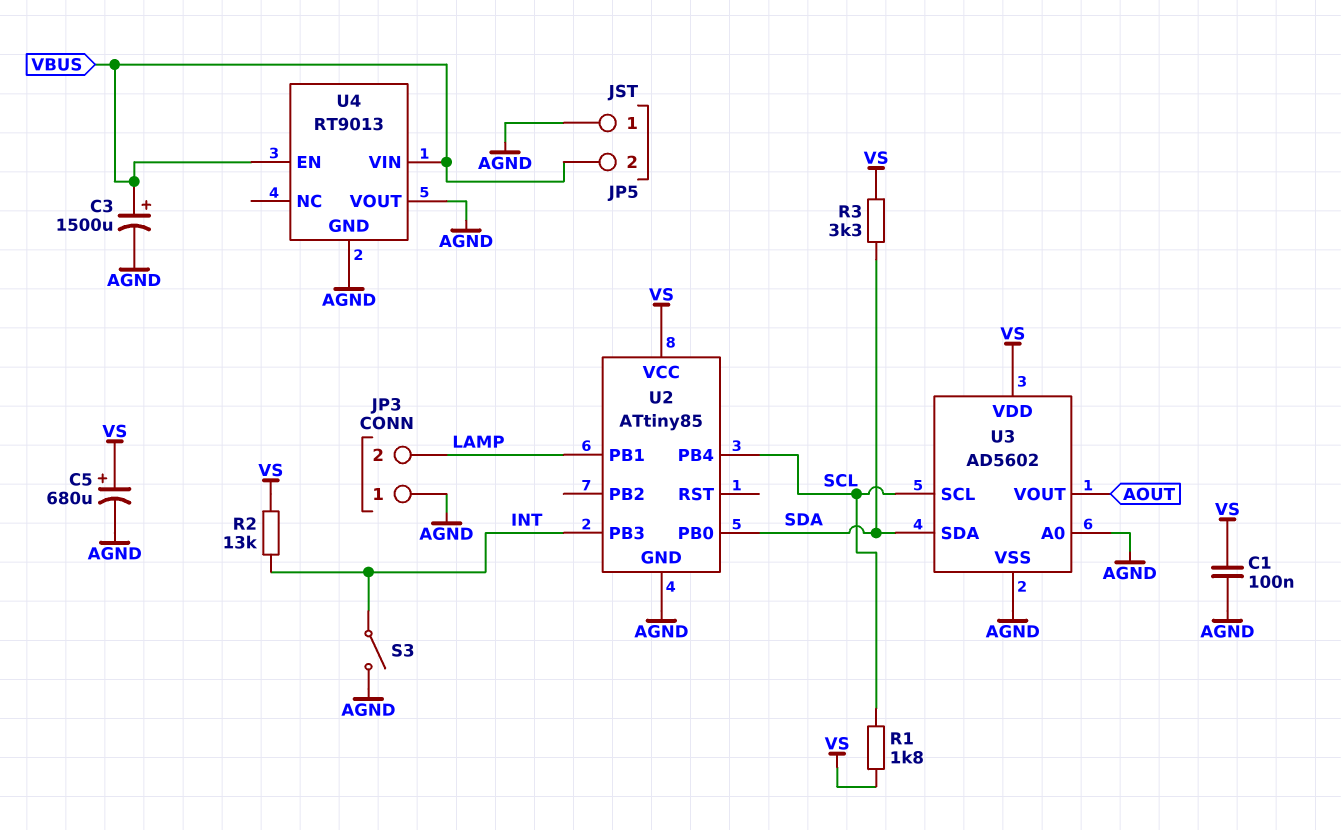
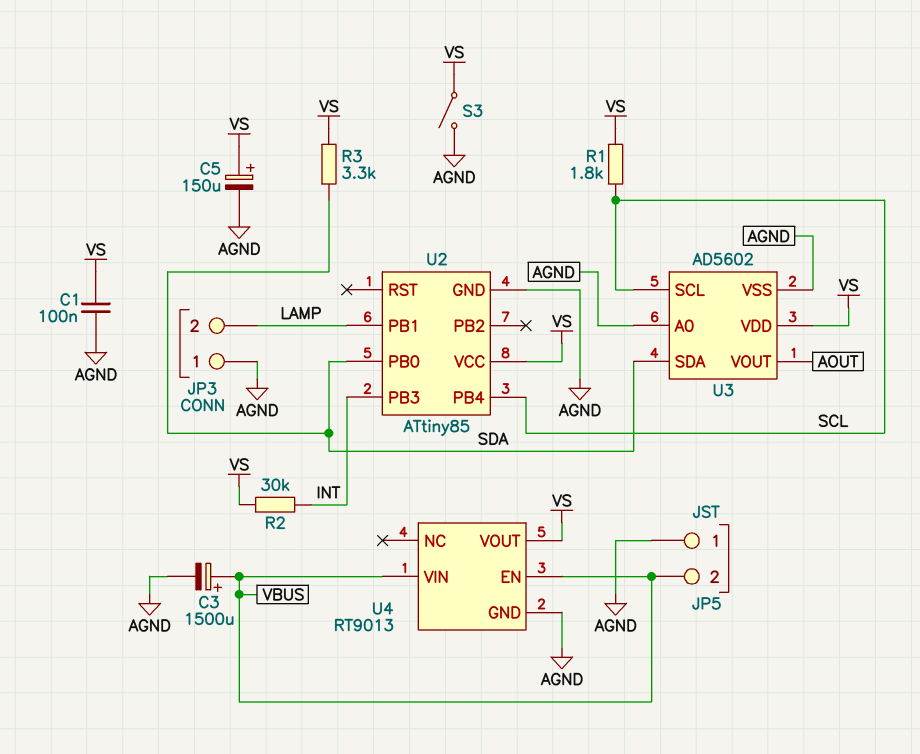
C5: 680uF (plus VS, minus AGND) -> 150uF (plus VS, minus AGND)
R2: 13k (INT, VS) -> 30k (INT, VS)
S3: switch (AGND, INT) -> switch (AGND, VS)
U4 pin VOUT: AGND -> VS

